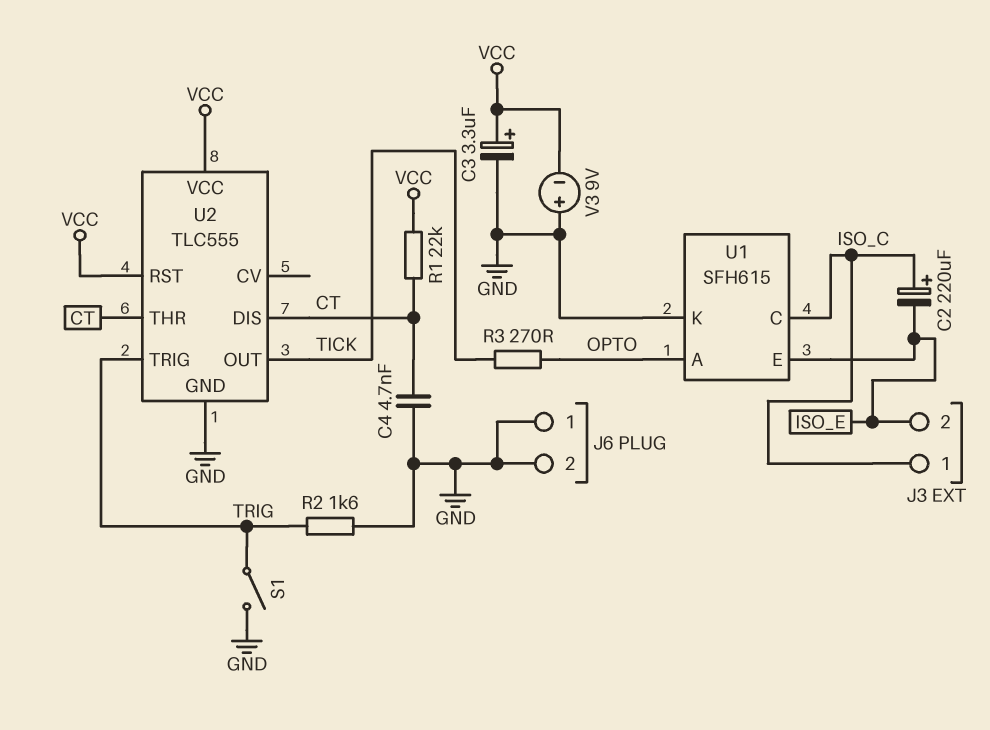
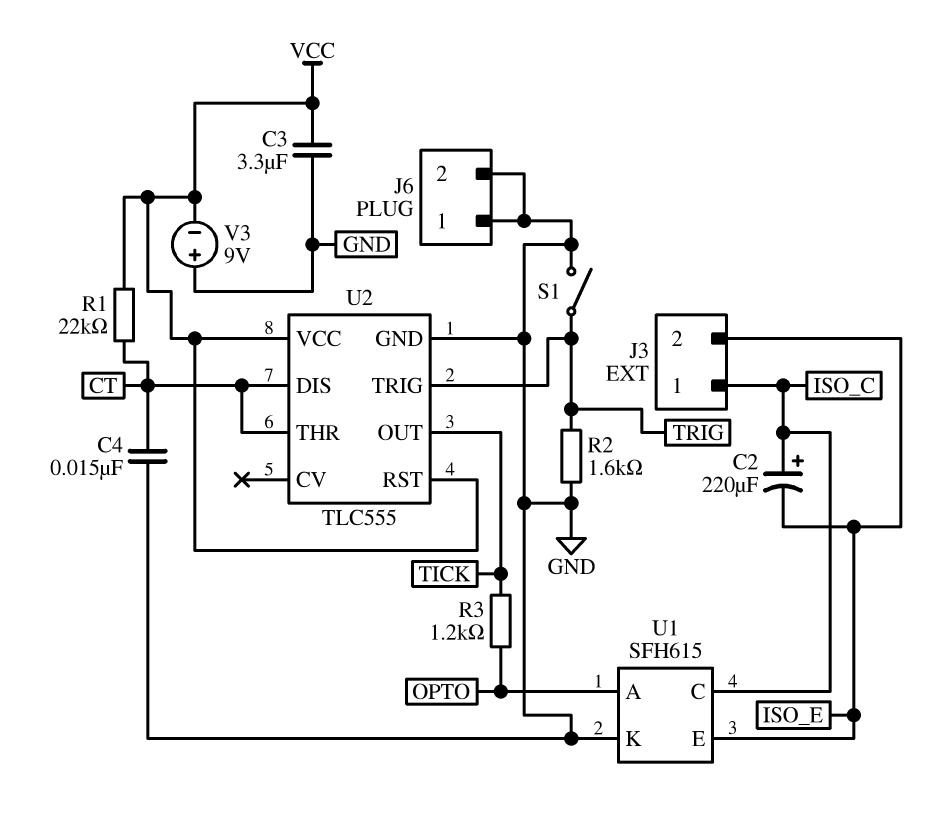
C3: 3.3uF (plus VCC, minus GND) -> 3.3uF (GND, VCC)
C4: 4.7nF (CT, GND) -> 15nF (CT, GND)
R3: 270 (OPTO, TICK) -> 1.2k (OPTO, TICK)

